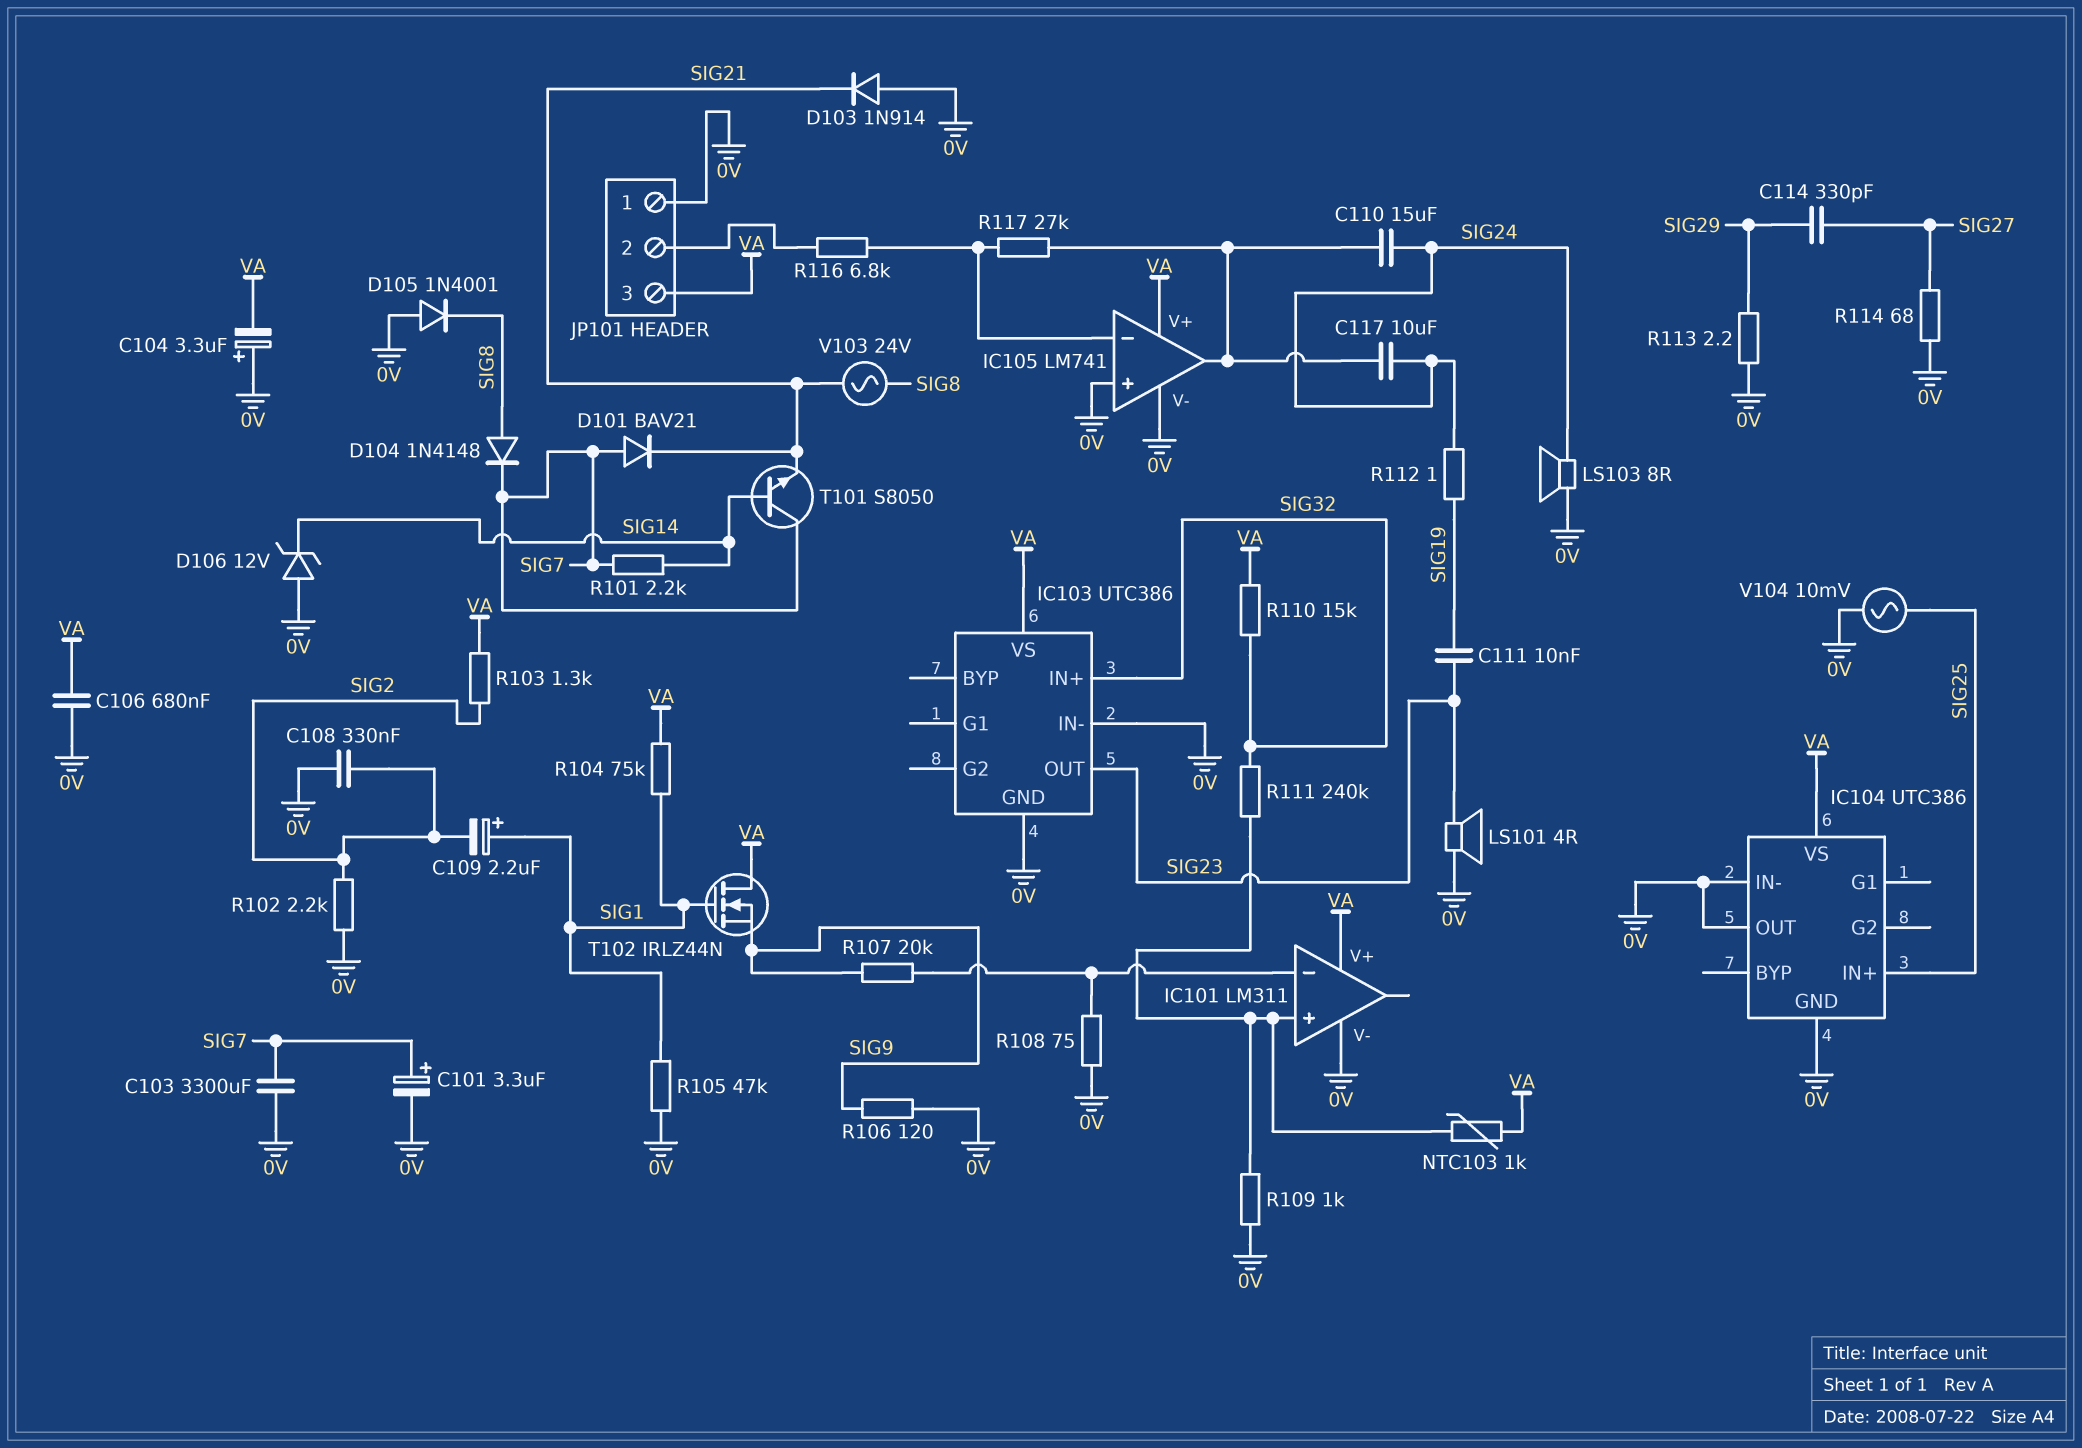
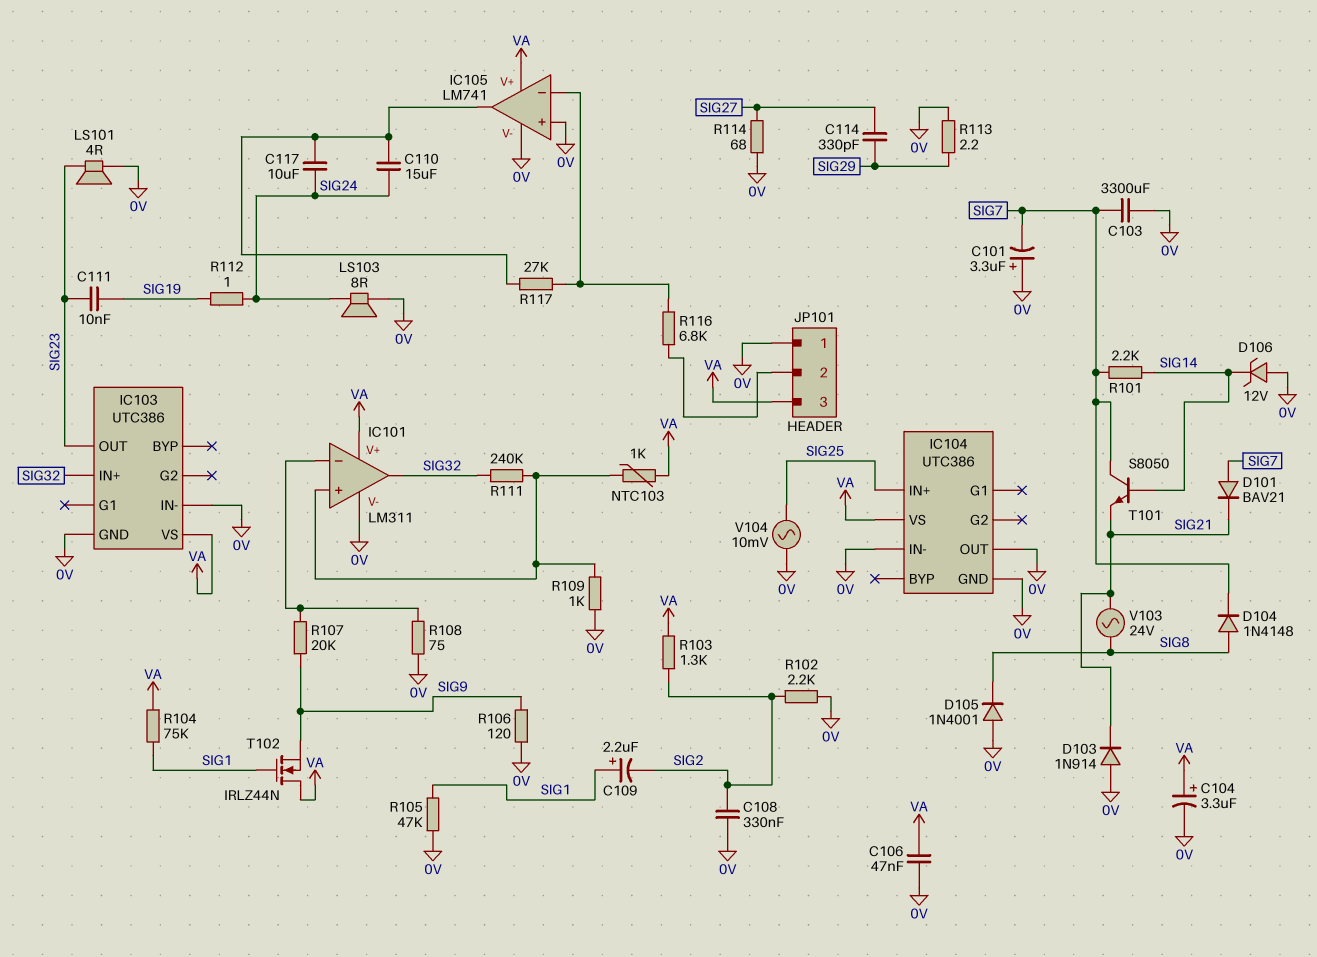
C101: 3.3uF (plus SIG7, minus 0V) -> 3.3uF (plus 0V, minus SIG7)
C104: 3.3uF (plus 0V, minus VA) -> 3.3uF (plus VA, minus 0V)
C106: 680nF (0V, VA) -> 47nF (0V, VA)
IC101 pin out: none -> SIG32
R110: 15k (SIG32, VA) -> none

